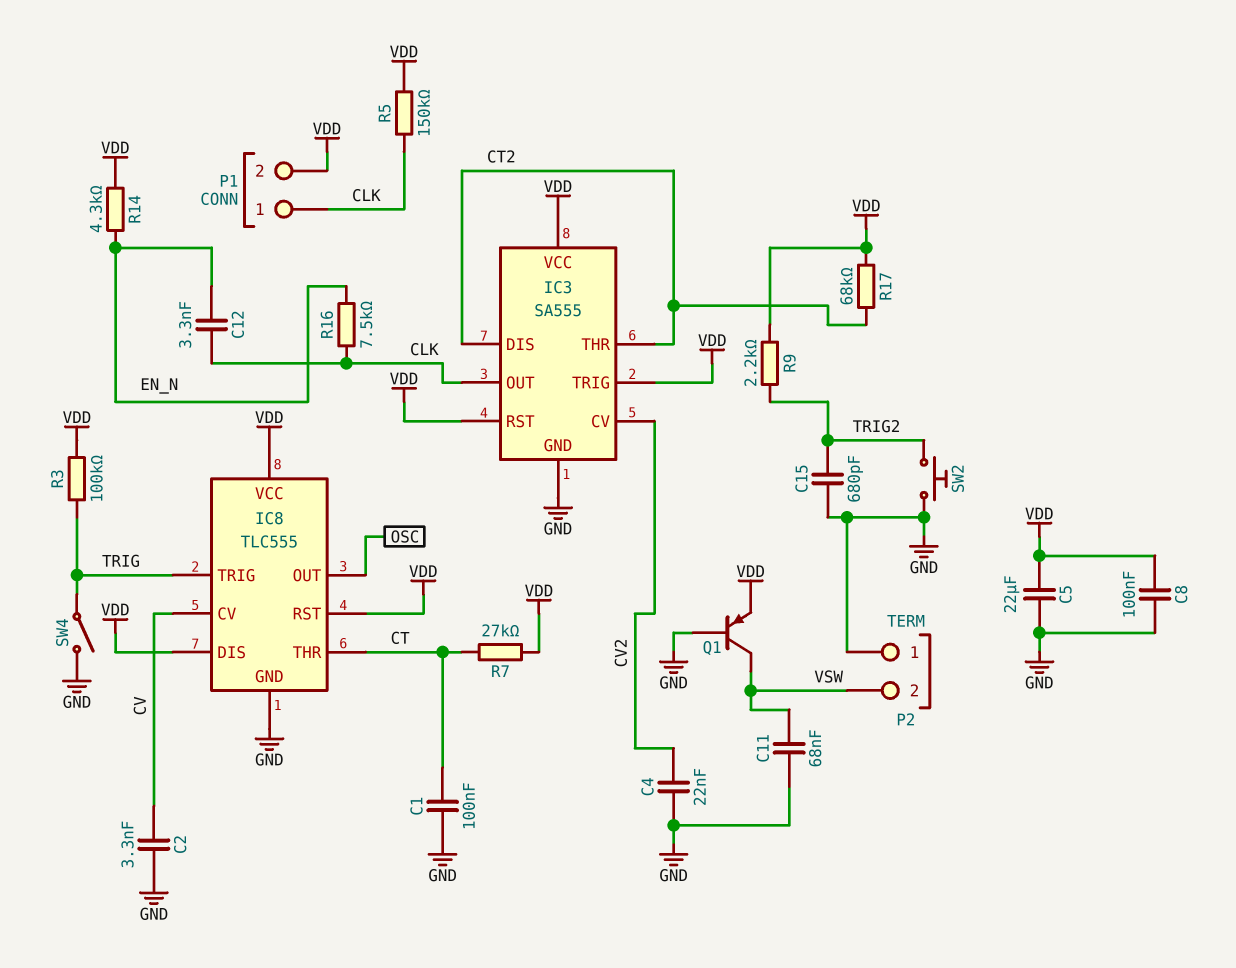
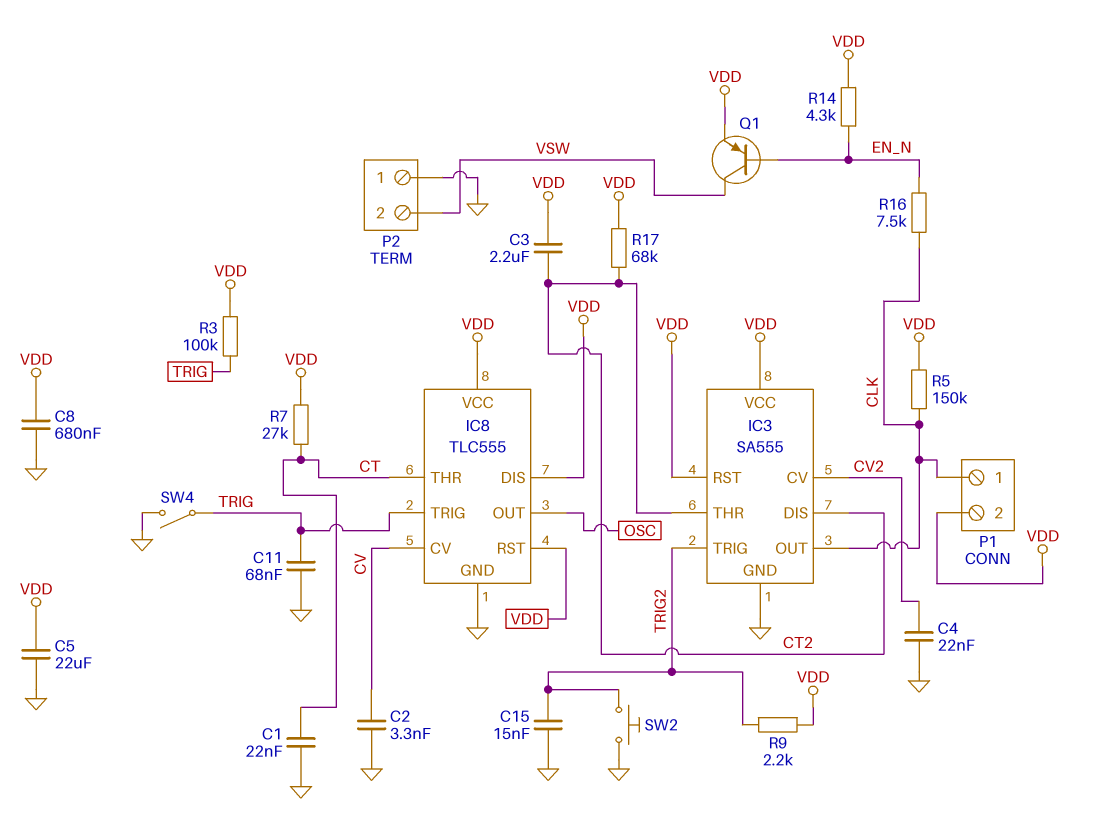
C1: 100nF (CT, GND) -> 22nF (CT, GND)
C3: none -> 2.2uF (CT2, VDD)
C8: 100nF (GND, VDD) -> 680nF (GND, VDD)
C11: 68nF (GND, VSW) -> 68nF (GND, TRIG)
C12: 3.3nF (CLK, EN_N) -> none
C15: 680pF (GND, TRIG2) -> 15nF (GND, TRIG2)
IC3 pin TRIG: VDD -> TRIG2
Q1: PNP (B GND, C VSW, E VDD) -> PNP (B EN_N, C VSW, E VDD)

